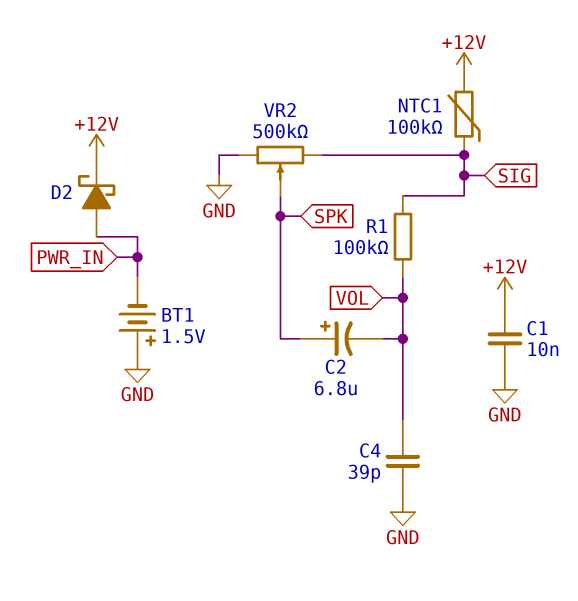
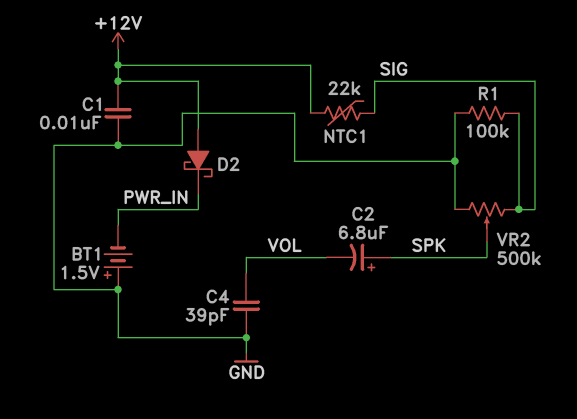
D2: schottky (A PWR_IN, K +12V) -> schottky (A +12V, K PWR_IN)
NTC1: 100k (+12V, SIG) -> 22k (+12V, SIG)
R1: 100k (SIG, VOL) -> 100k (GND, SIG)

